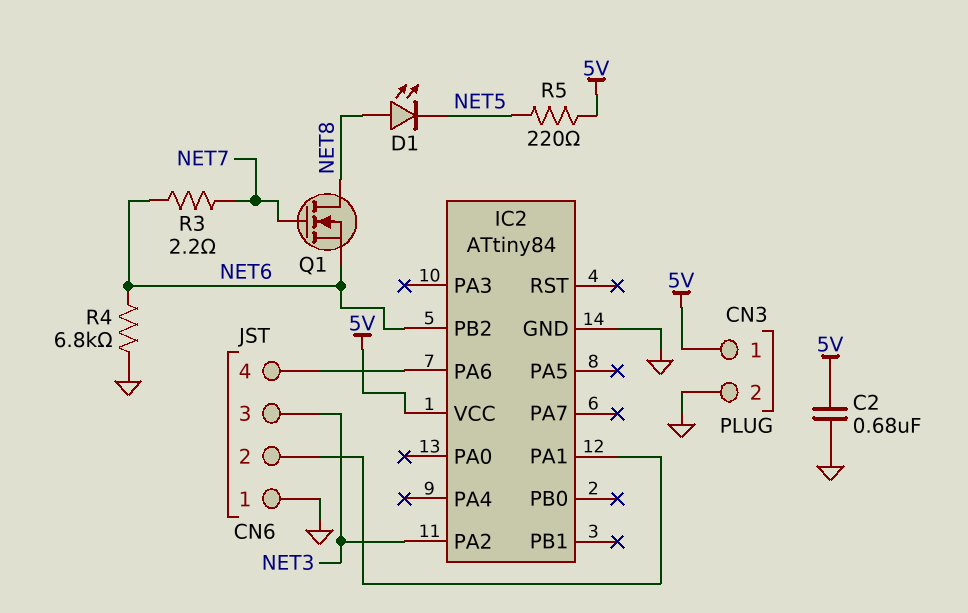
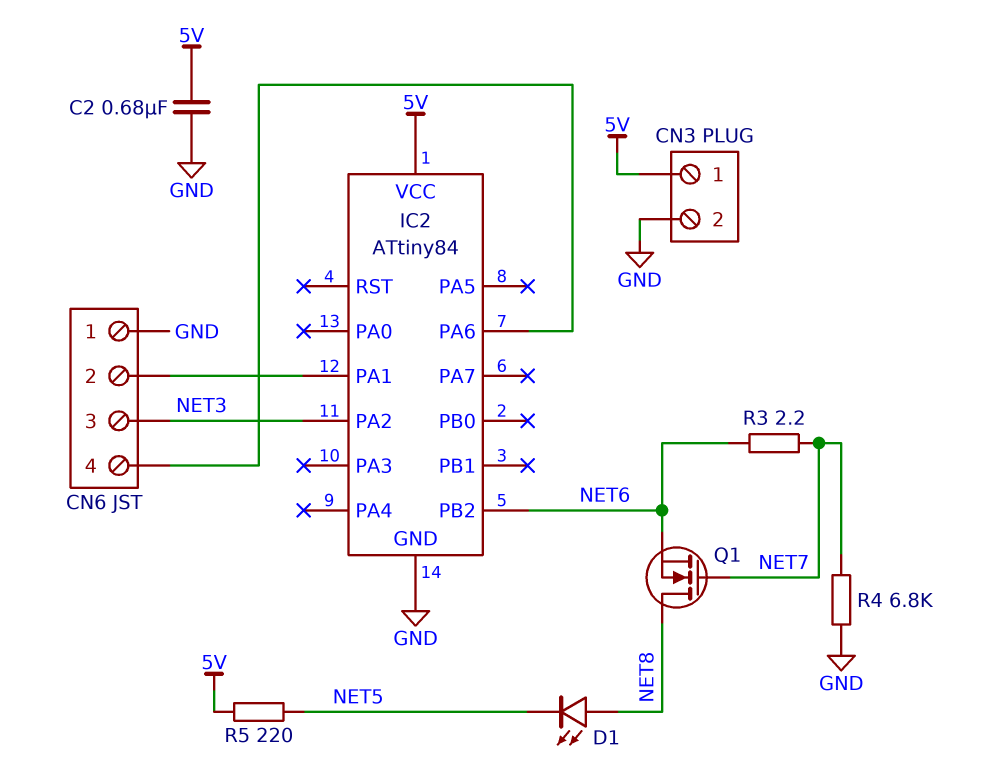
R4: 6.8k (GND, NET6) -> 6.8k (GND, NET7)

